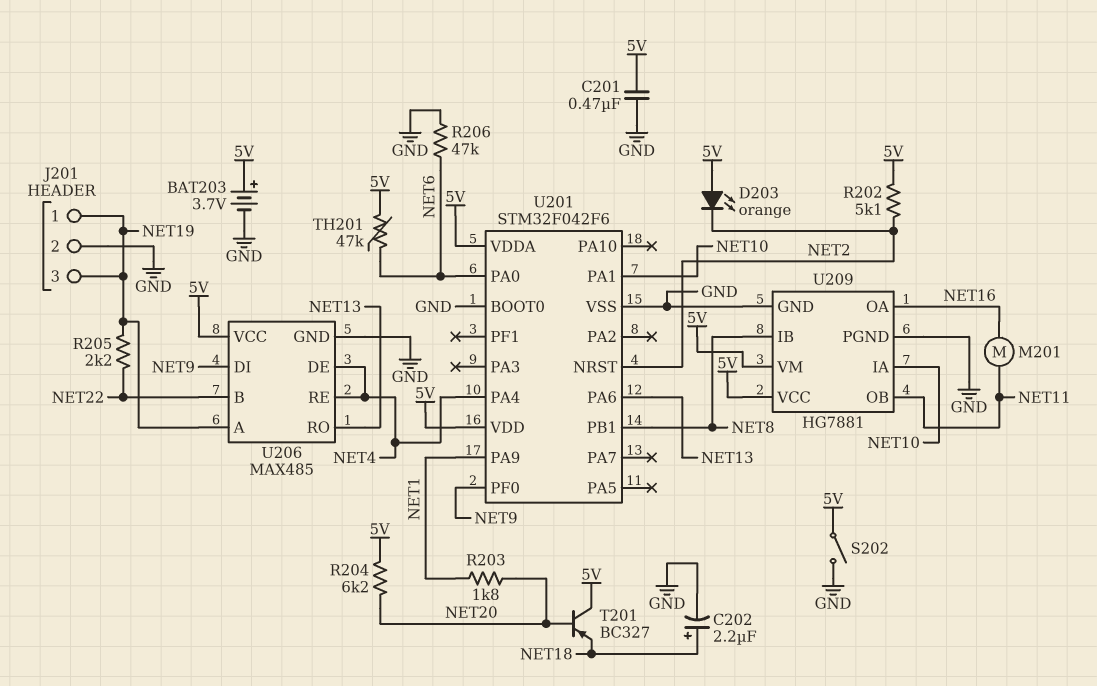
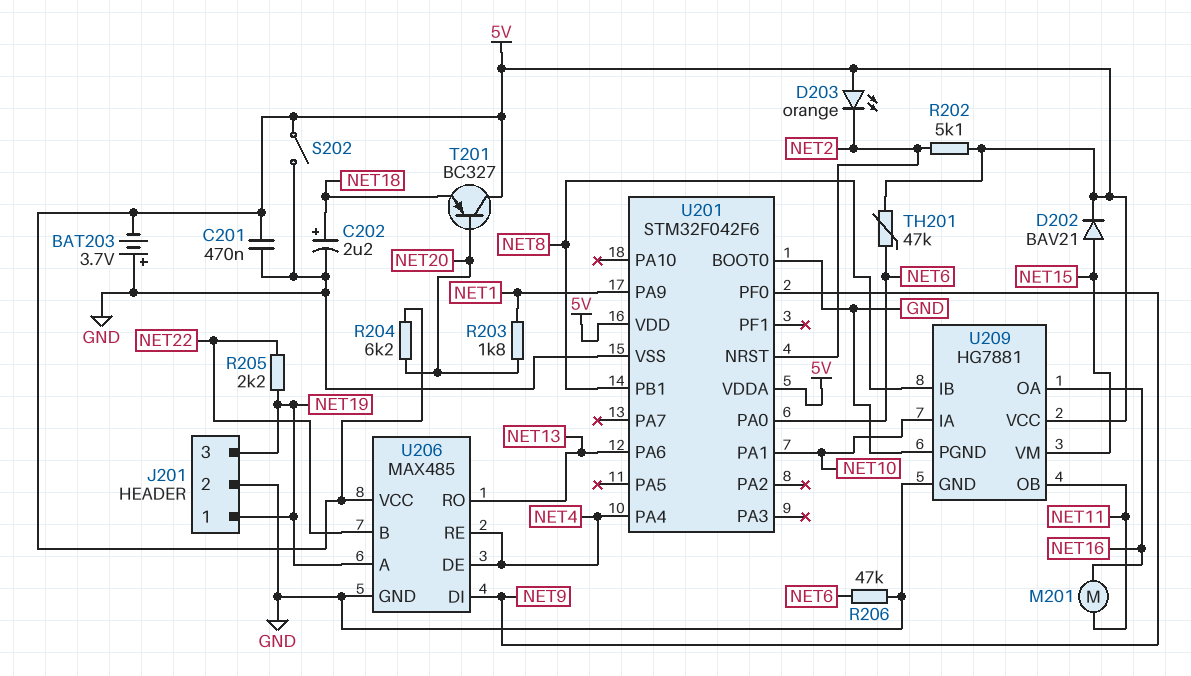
BAT203: 3.7V (plus 5V, minus GND) -> 3.7V (plus GND, minus 5V)
D202: none -> diode BAV21 (A NET15, K 5V)
U209 pin VM: 5V -> NET15

